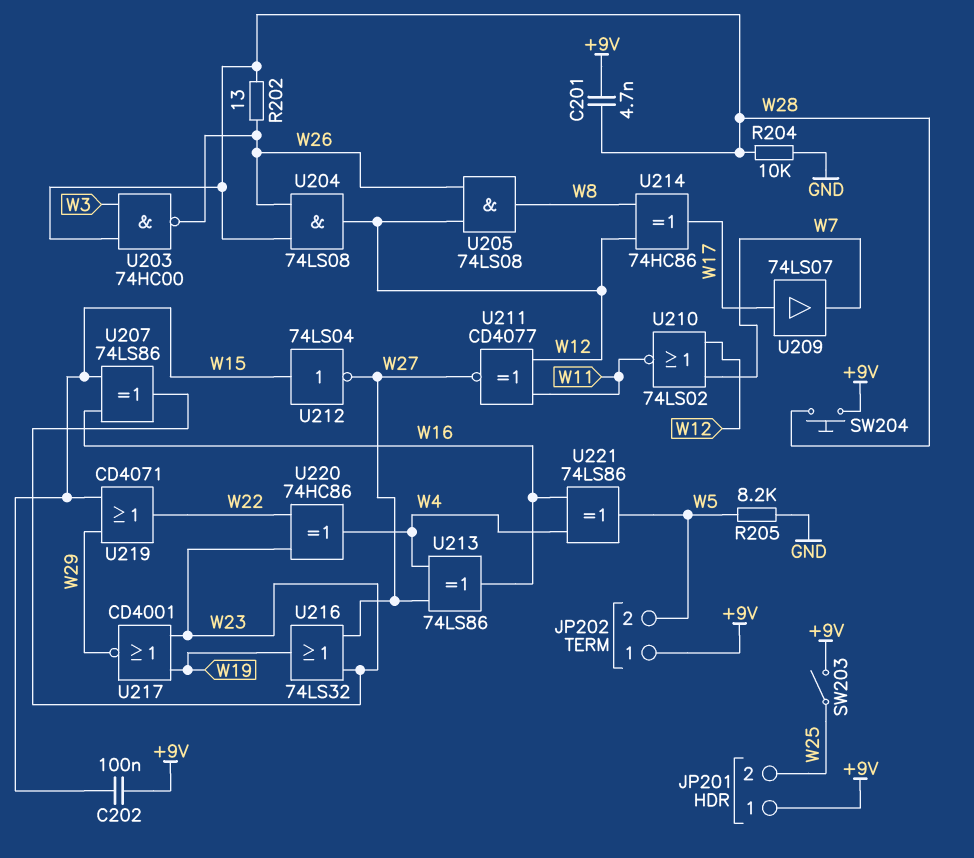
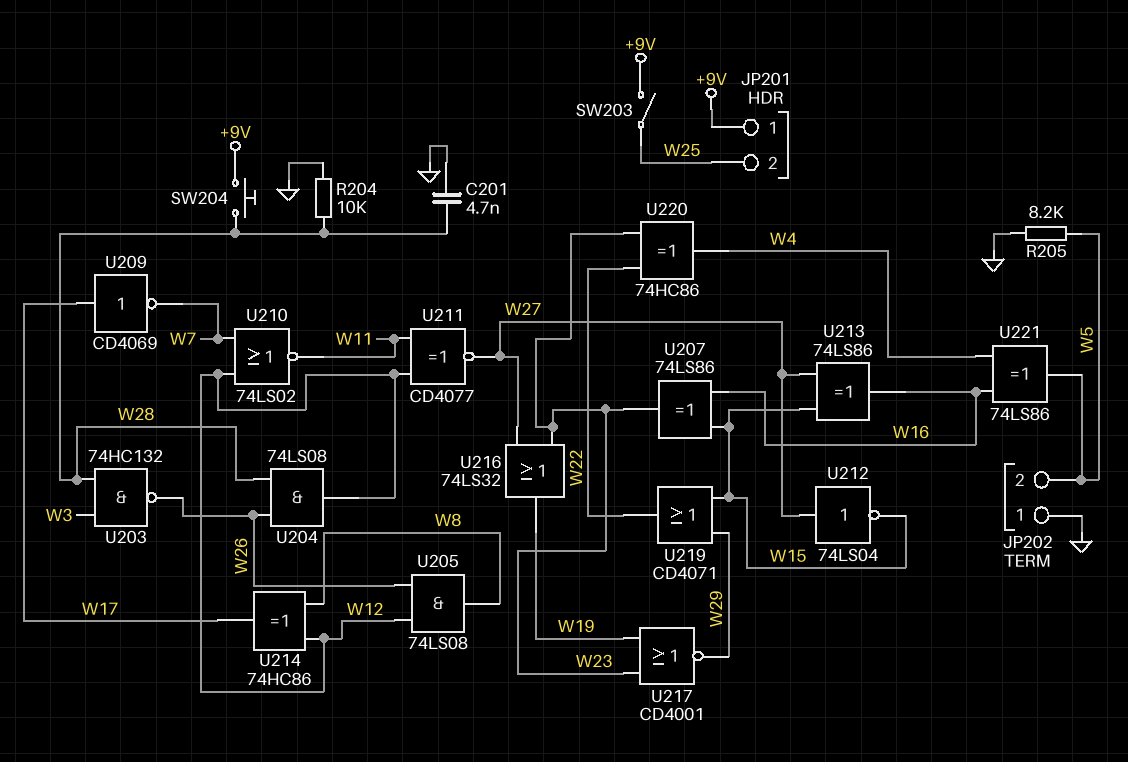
C201: 4.7nF (+9V, W28) -> 4.7nF (GND, W28)
C202: 100nF (+9V, W15) -> none
JP202 pin 1: +9V -> GND
R202: 13 (W26, W28) -> none
U203: NAND 74HC00 (in W3, in W28, out W26) -> NAND 74HC132 (in W3, in W28, out W26)
U209: buffer 74LS07 (in W17, out W7) -> NOT CD4069 (in W17, out W7)
U212: NOT 74LS04 (in W15, out W27) -> NOT 74LS04 (in W27, out W15)
U213: XOR 74LS86 (in W4, in W27, out W16) -> XOR 74LS86 (in W15, in W27, out W16)

